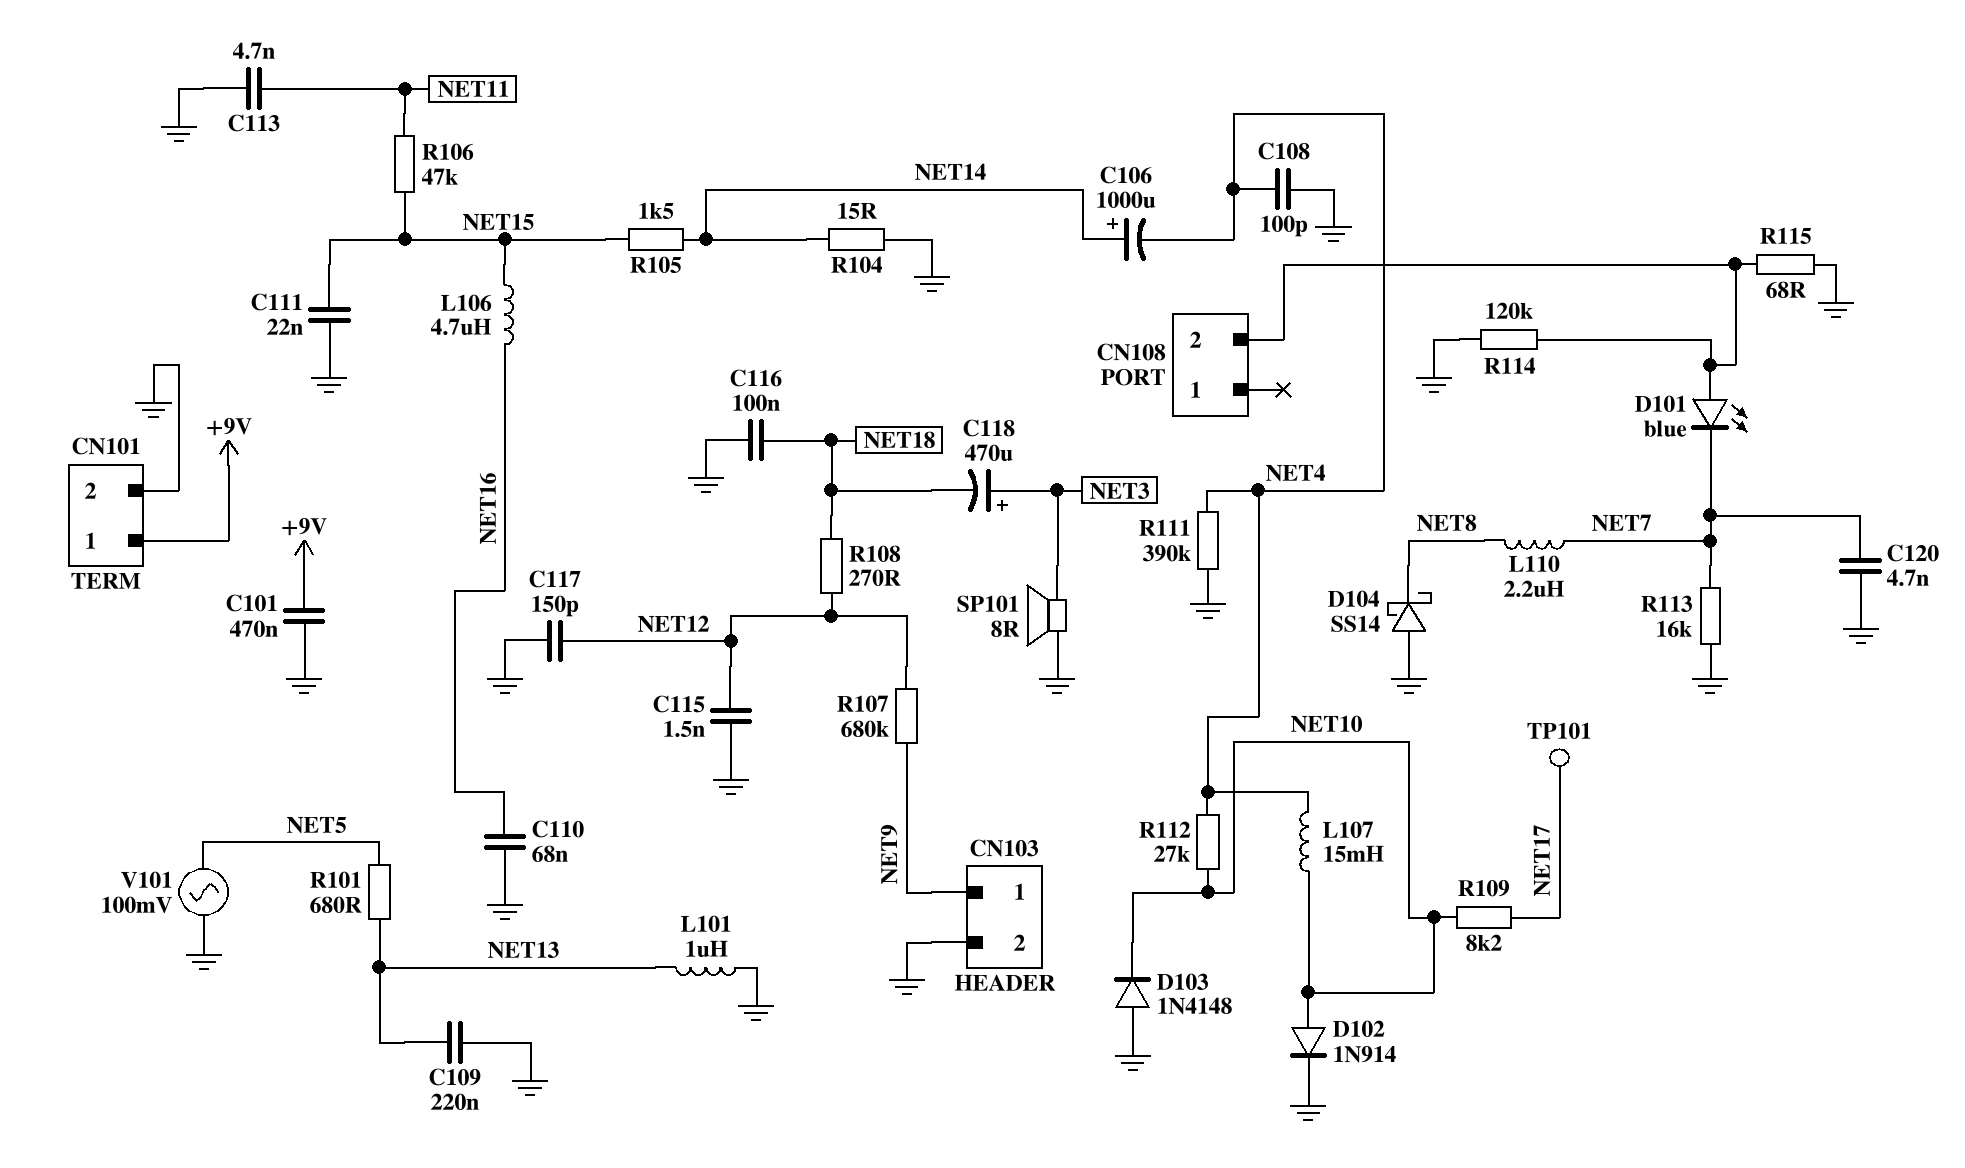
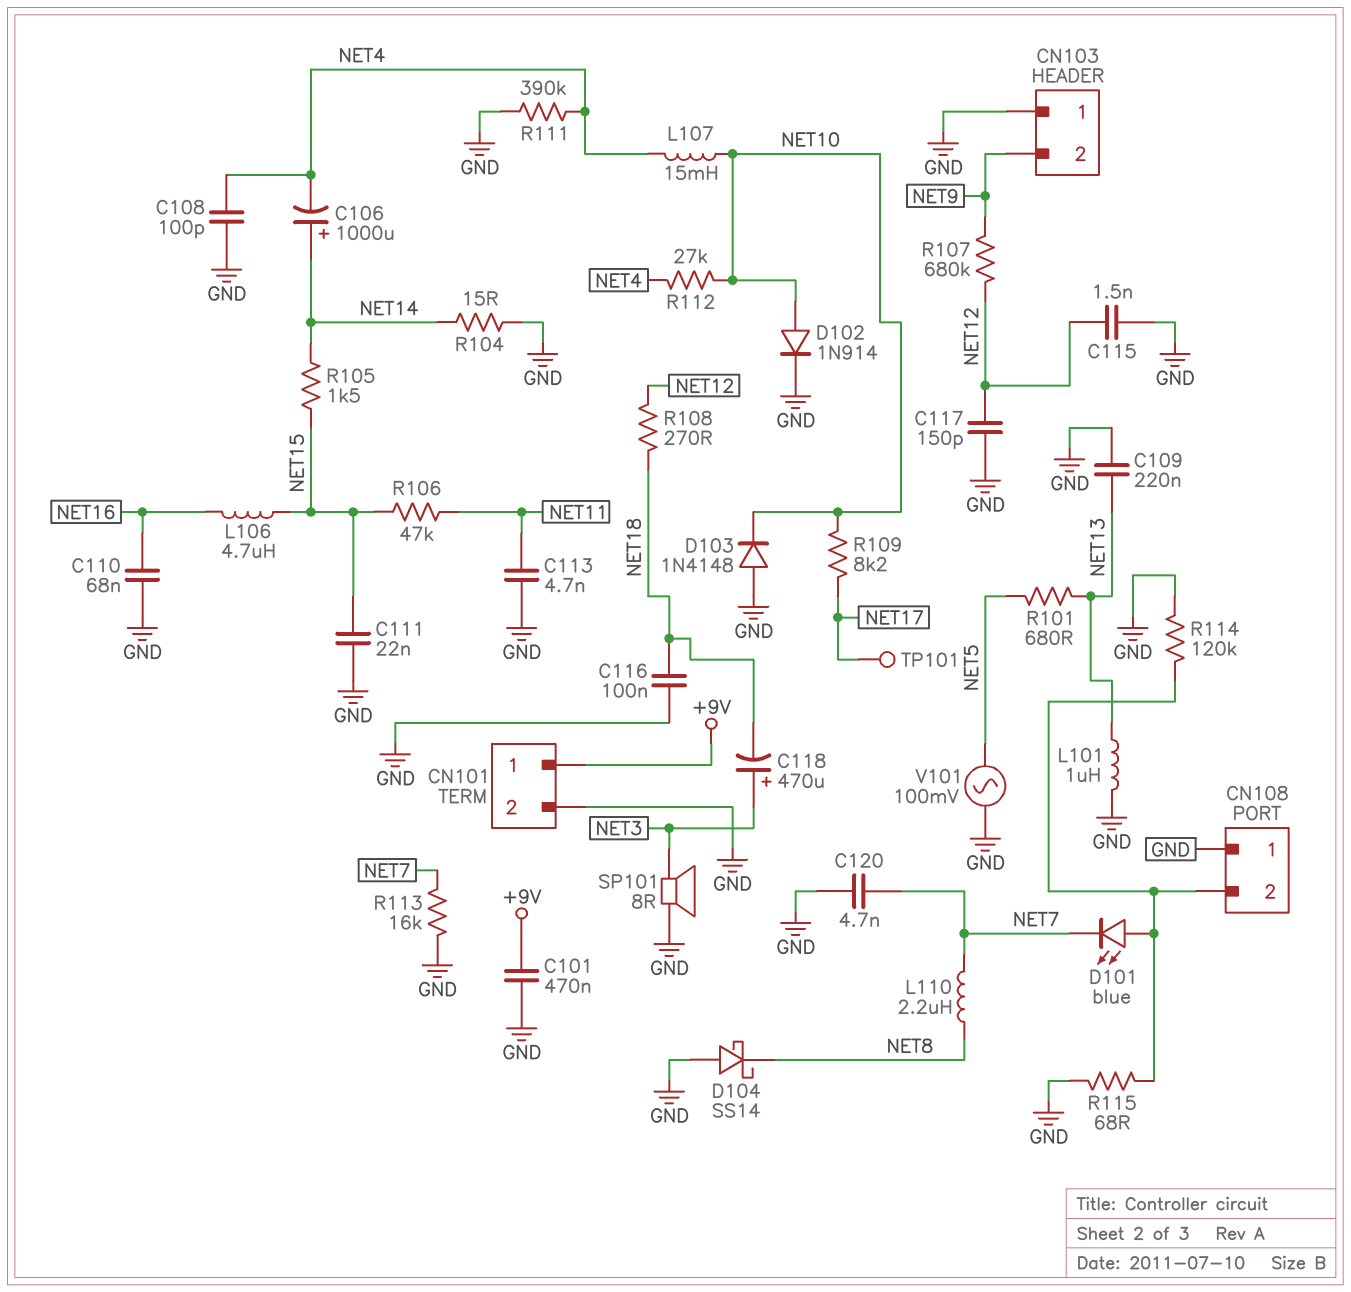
CN103 pin 1: NET9 -> GND
CN103 pin 2: GND -> NET9
CN108 pin 1: none -> GND

